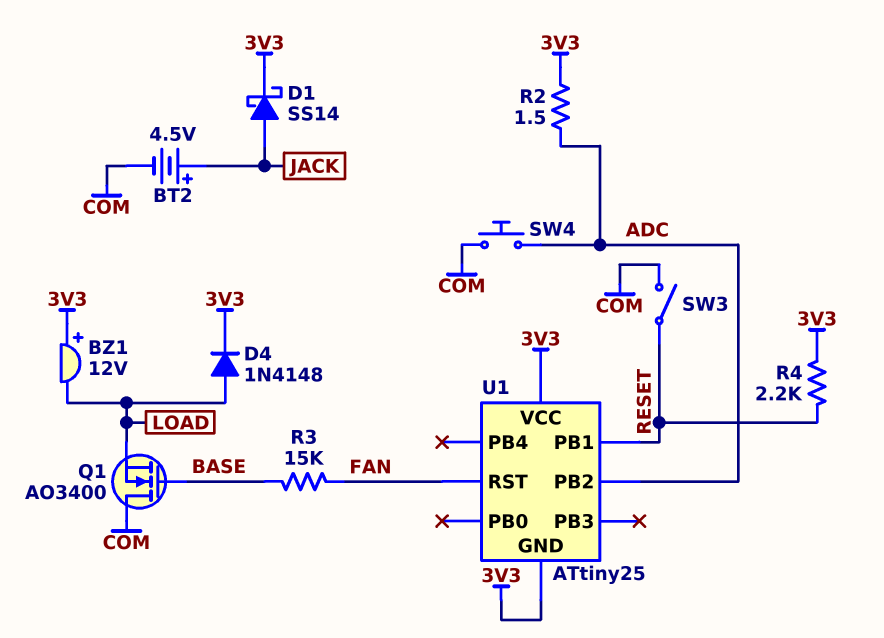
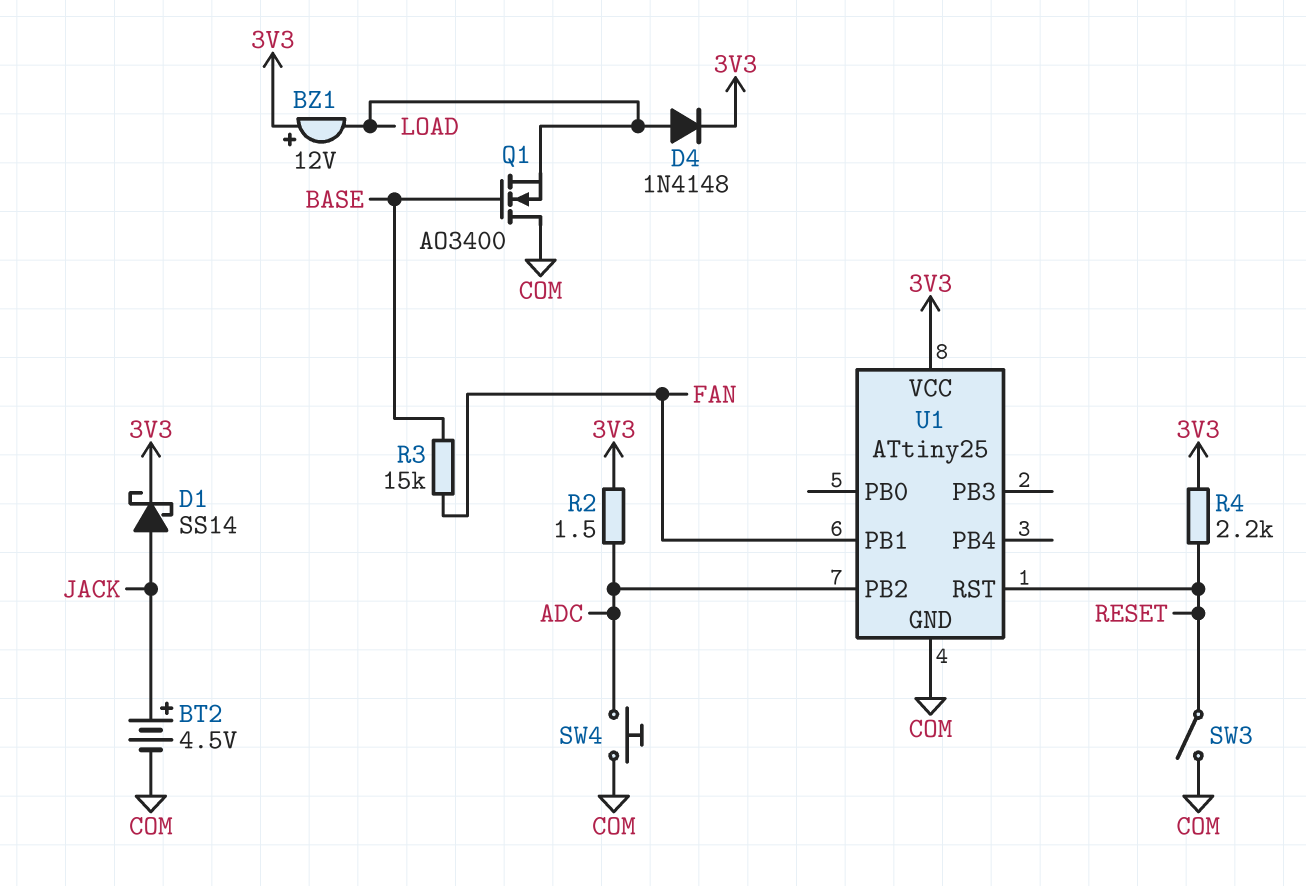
U1 pin GND: 3V3 -> COM
U1 pin PB1: RESET -> FAN
U1 pin RST: FAN -> RESET

